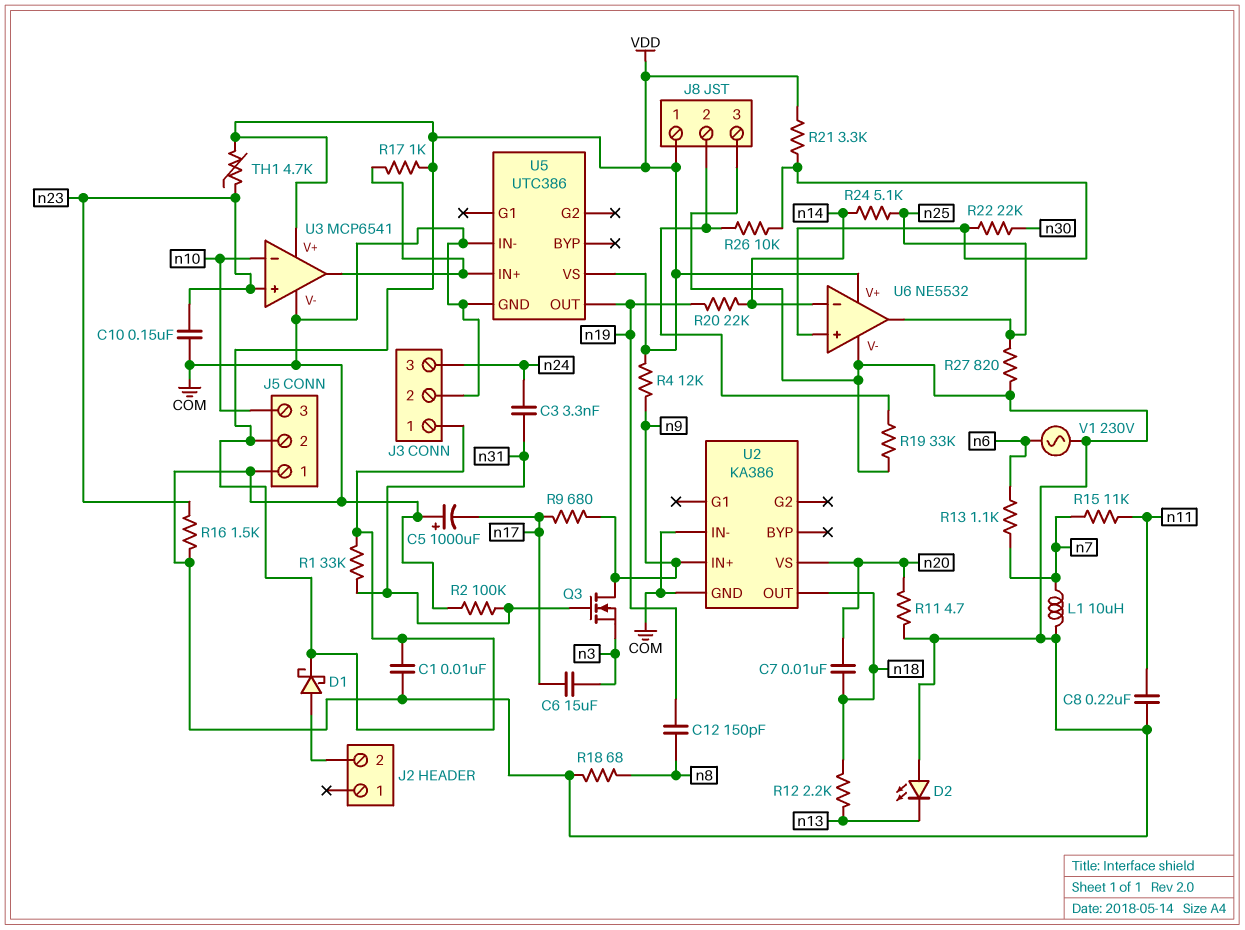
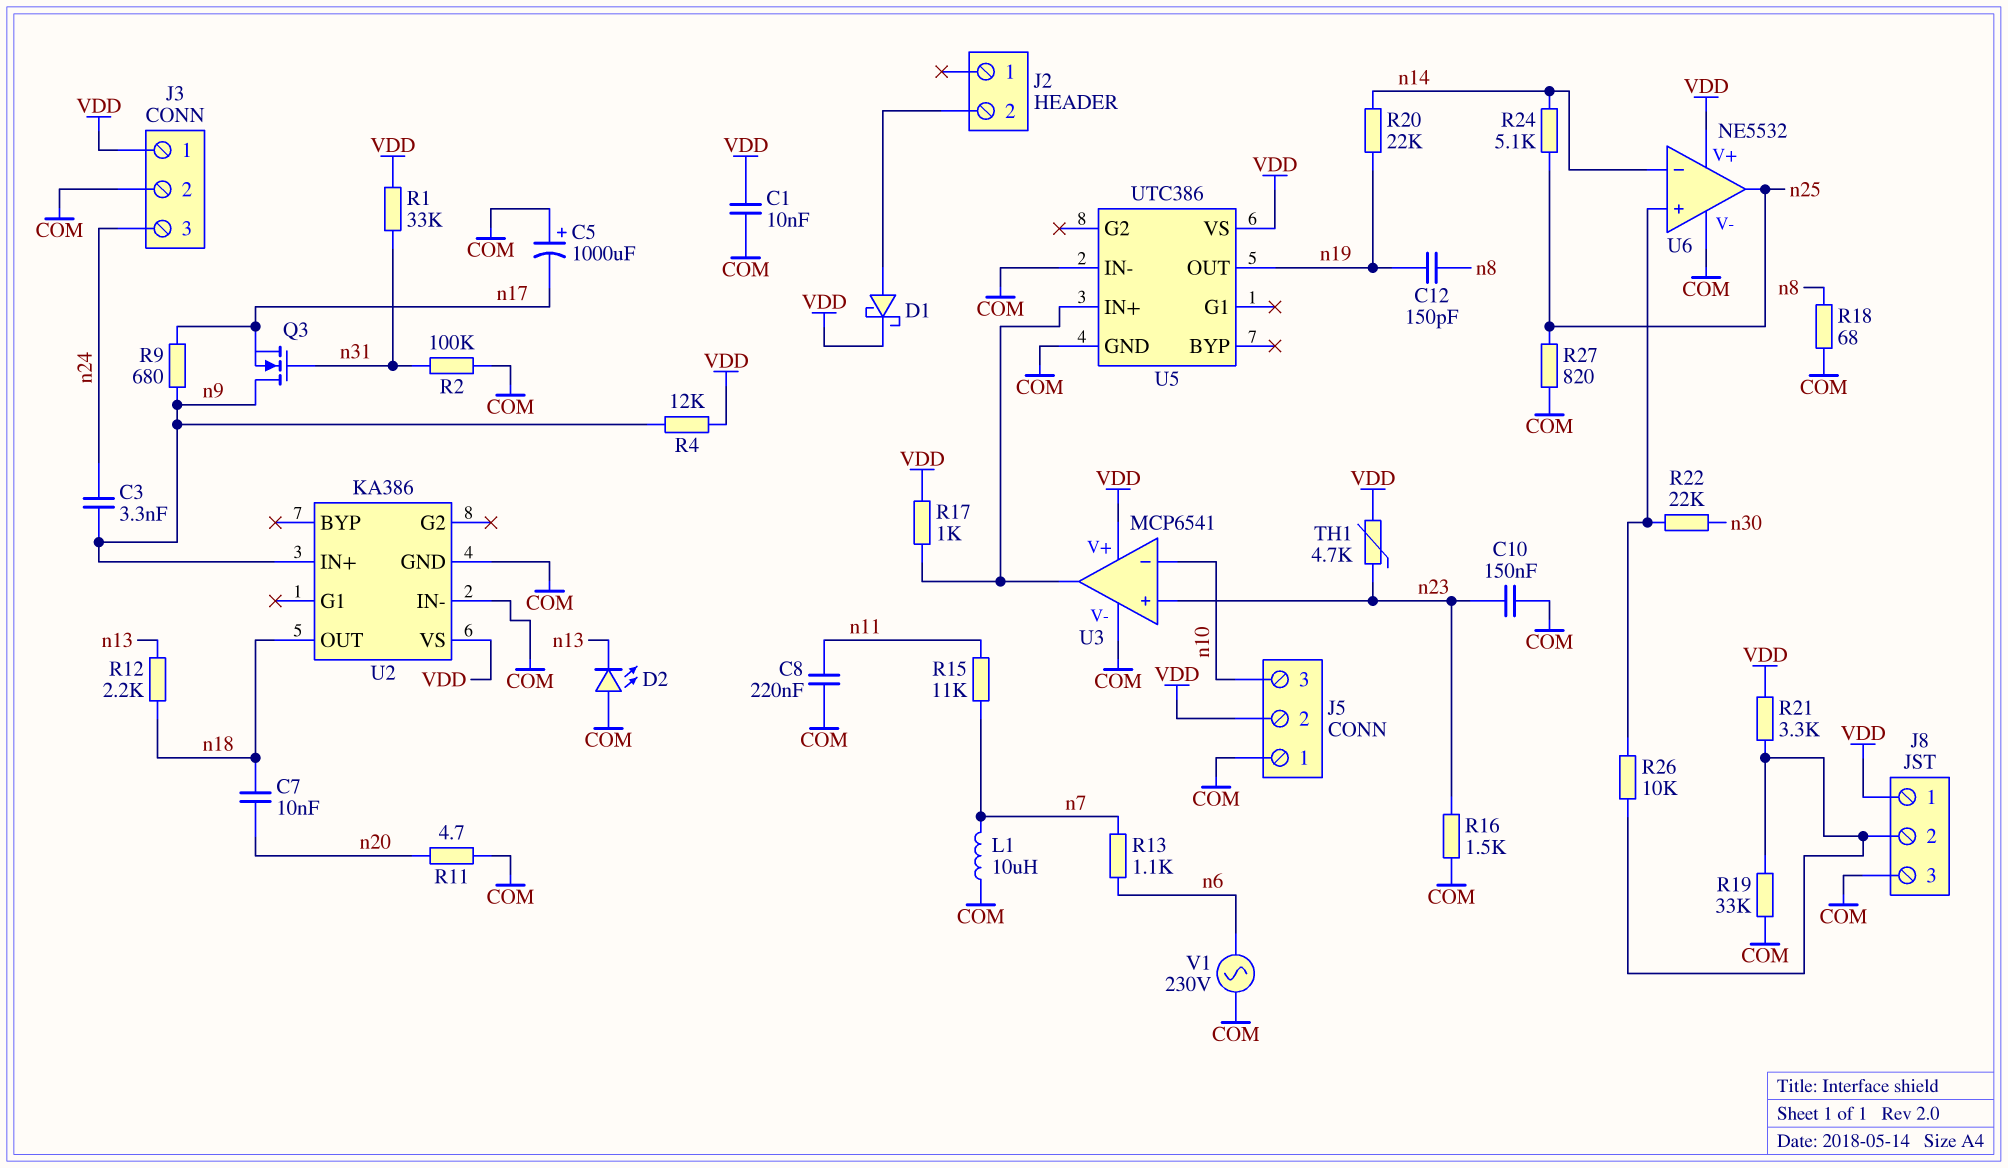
C3: 3.3nF (n24, n31) -> 3.3nF (n9, n24)
C6: 15uF (n3, n17) -> none
Q3: NMOS (G n31, D n9, S n3) -> NMOS (G n31, D n9, S n17)
R21: 3.3k (U6/in+, VDD) -> 3.3k (J8/2, VDD)
U2 pin VS: n20 -> VDD

